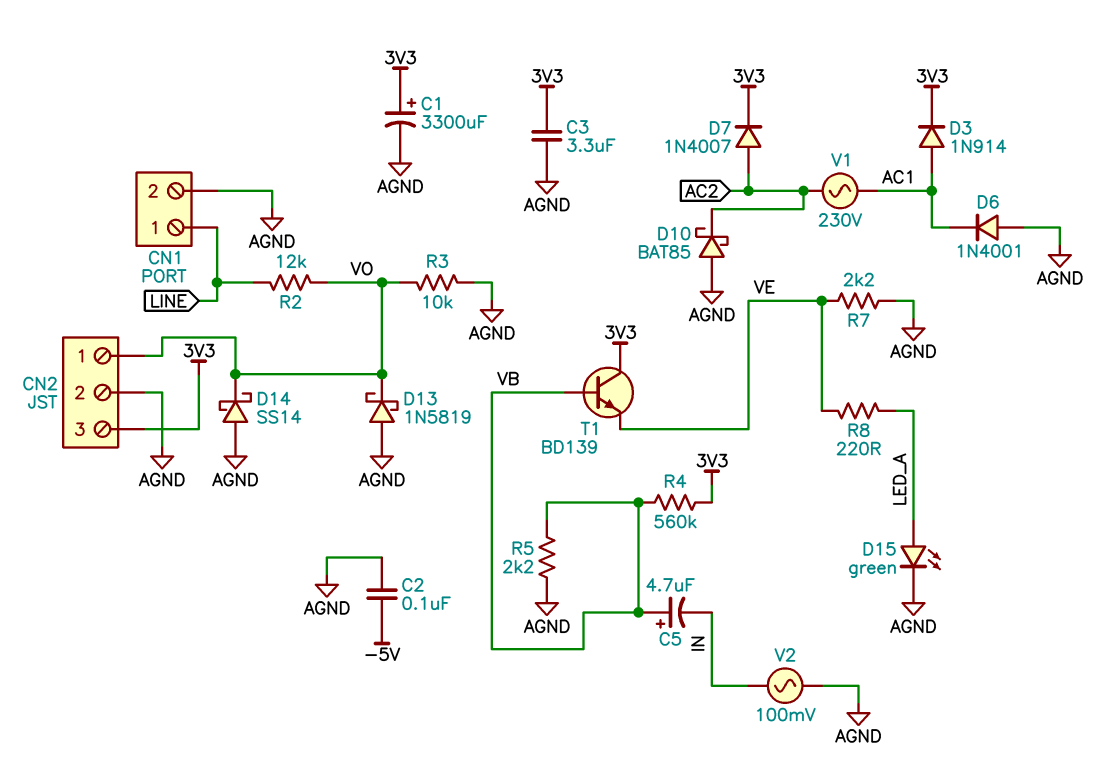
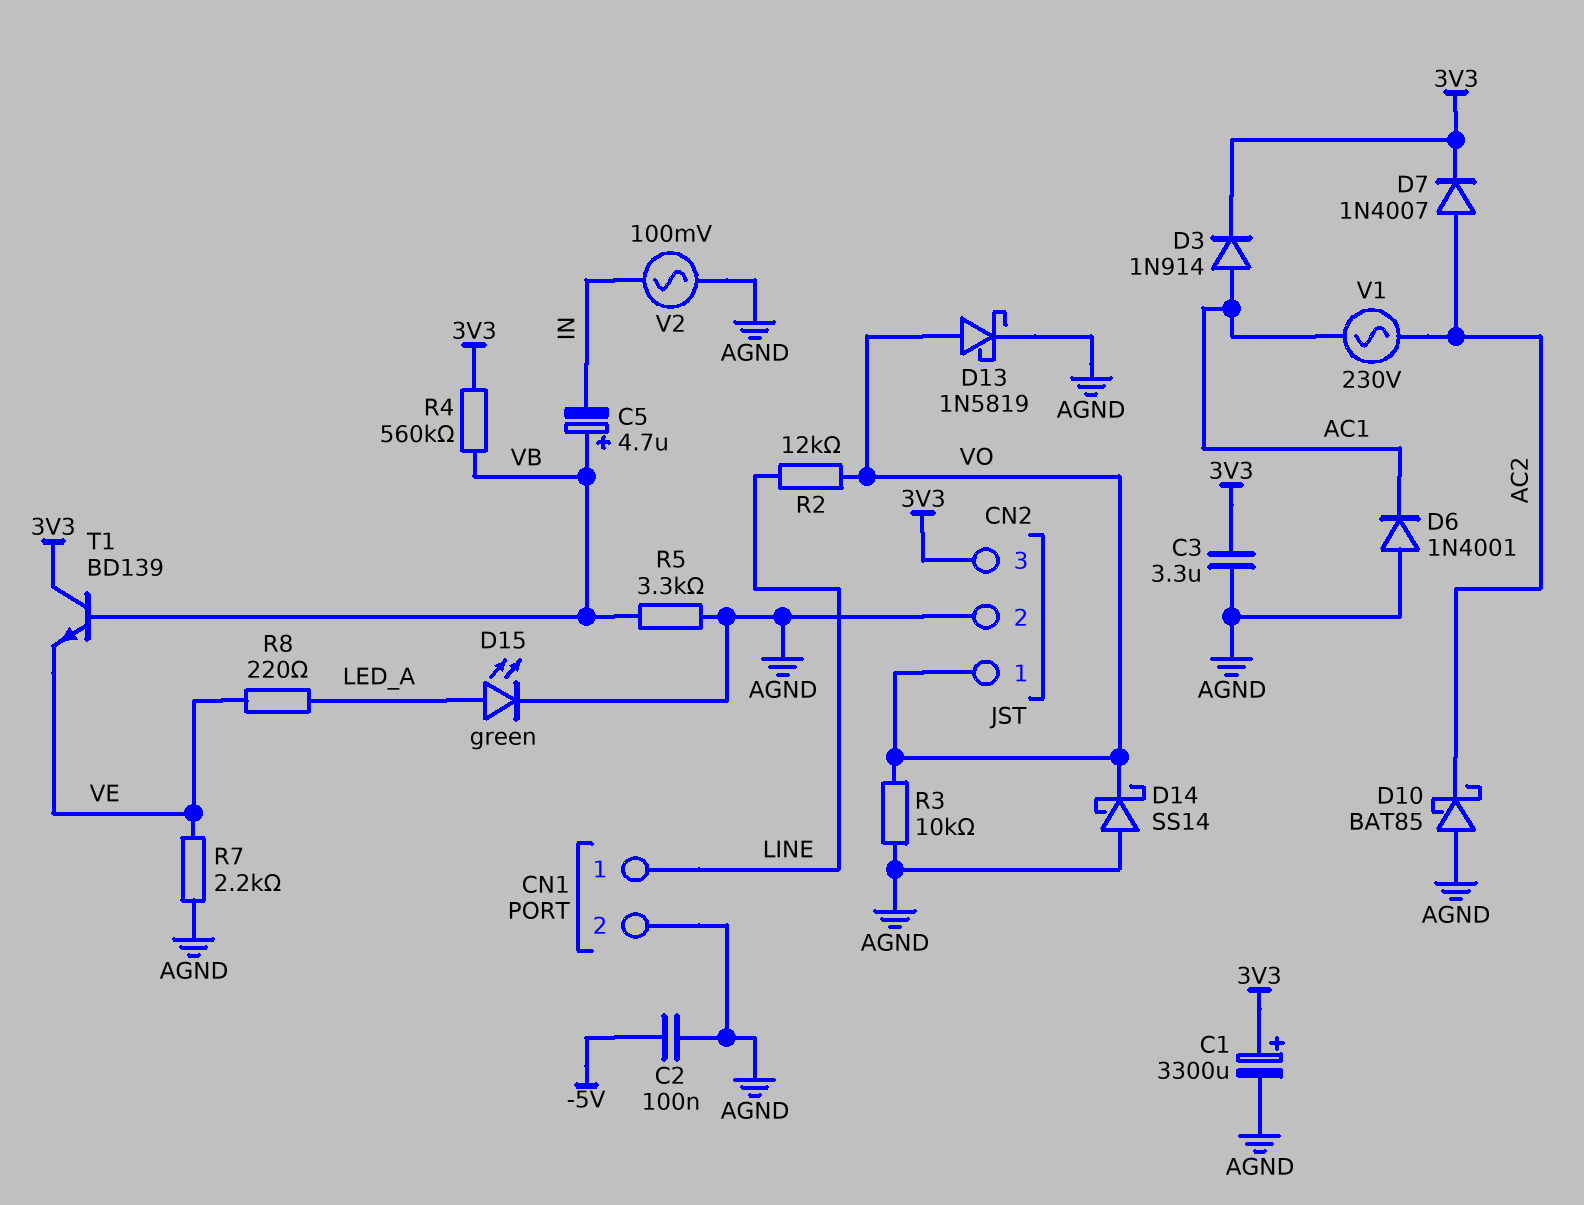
D13: schottky 1N5819 (A AGND, K VO) -> schottky 1N5819 (A VO, K AGND)
R5: 2.2k (AGND, VB) -> 3.3k (AGND, VB)

